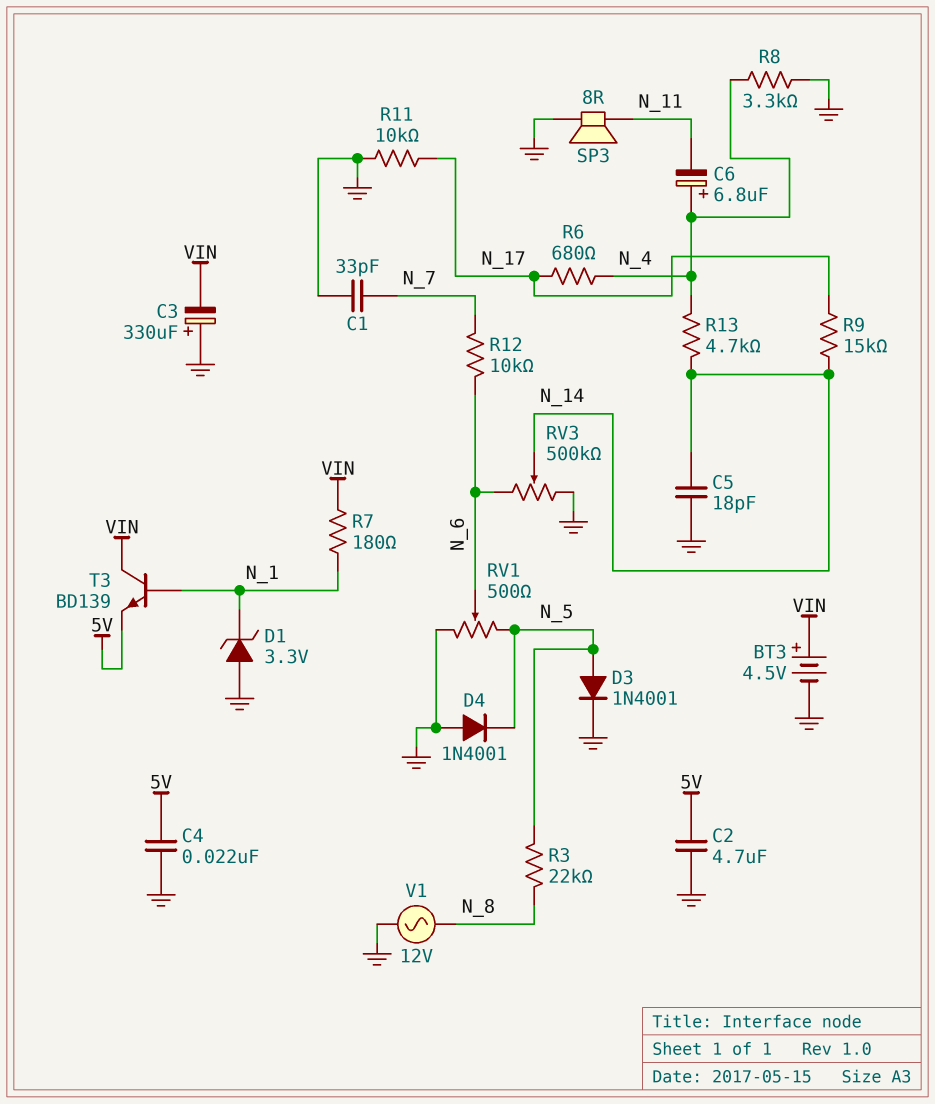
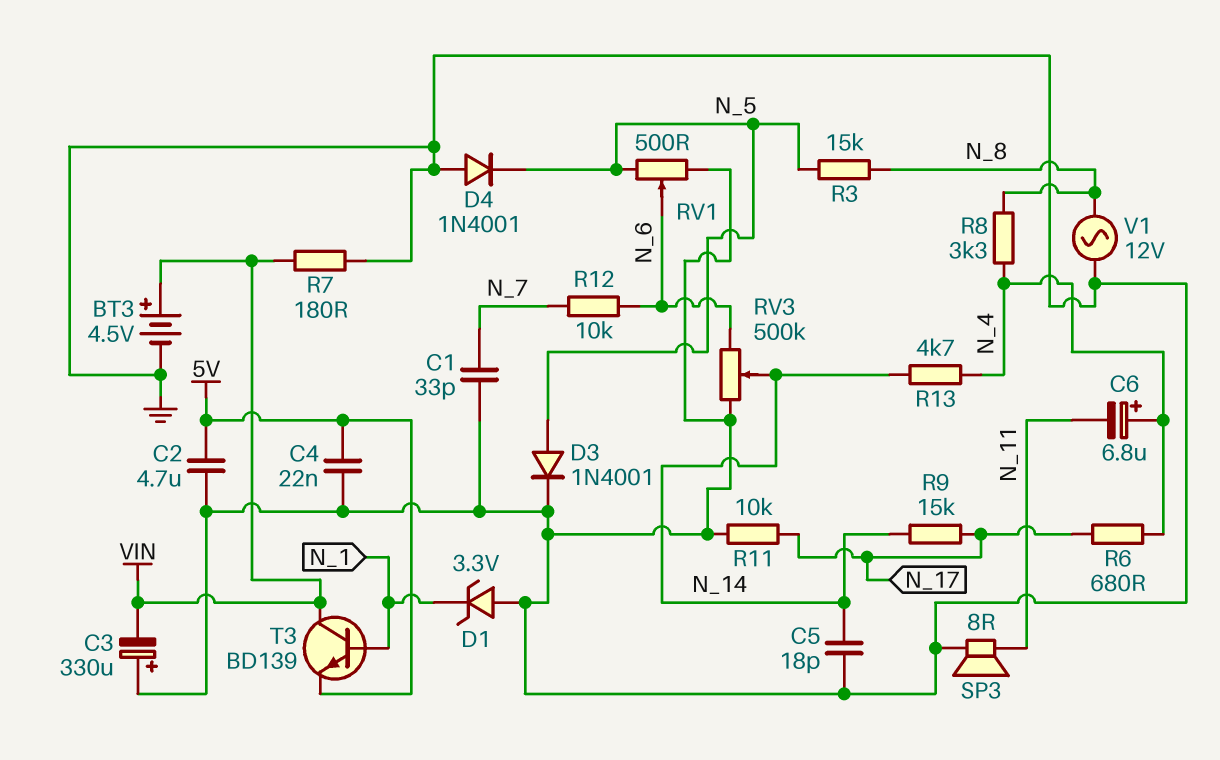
R3: 22k (N_5, N_8) -> 15k (N_5, N_8)
R7: 180 (N_1, VIN) -> 180 (GND, VIN)
R8: 3.3k (GND, N_4) -> 3.3k (N_4, N_8)

